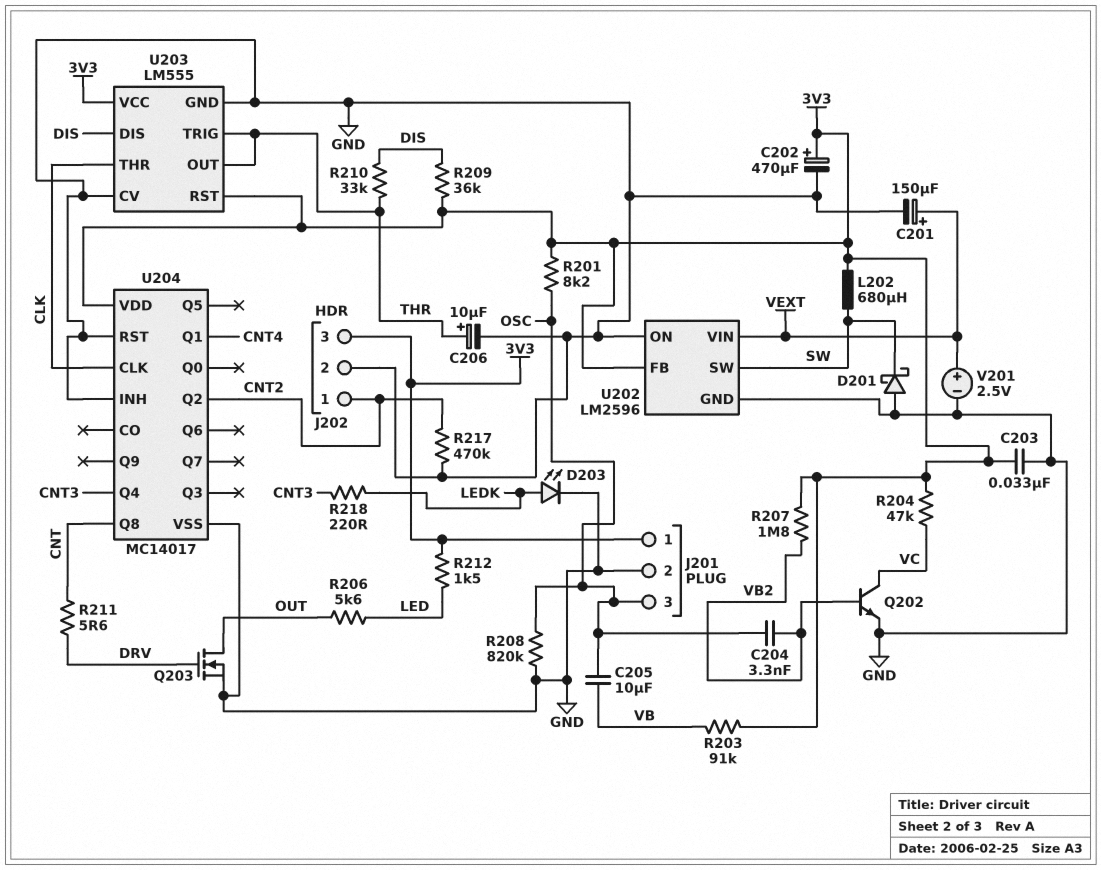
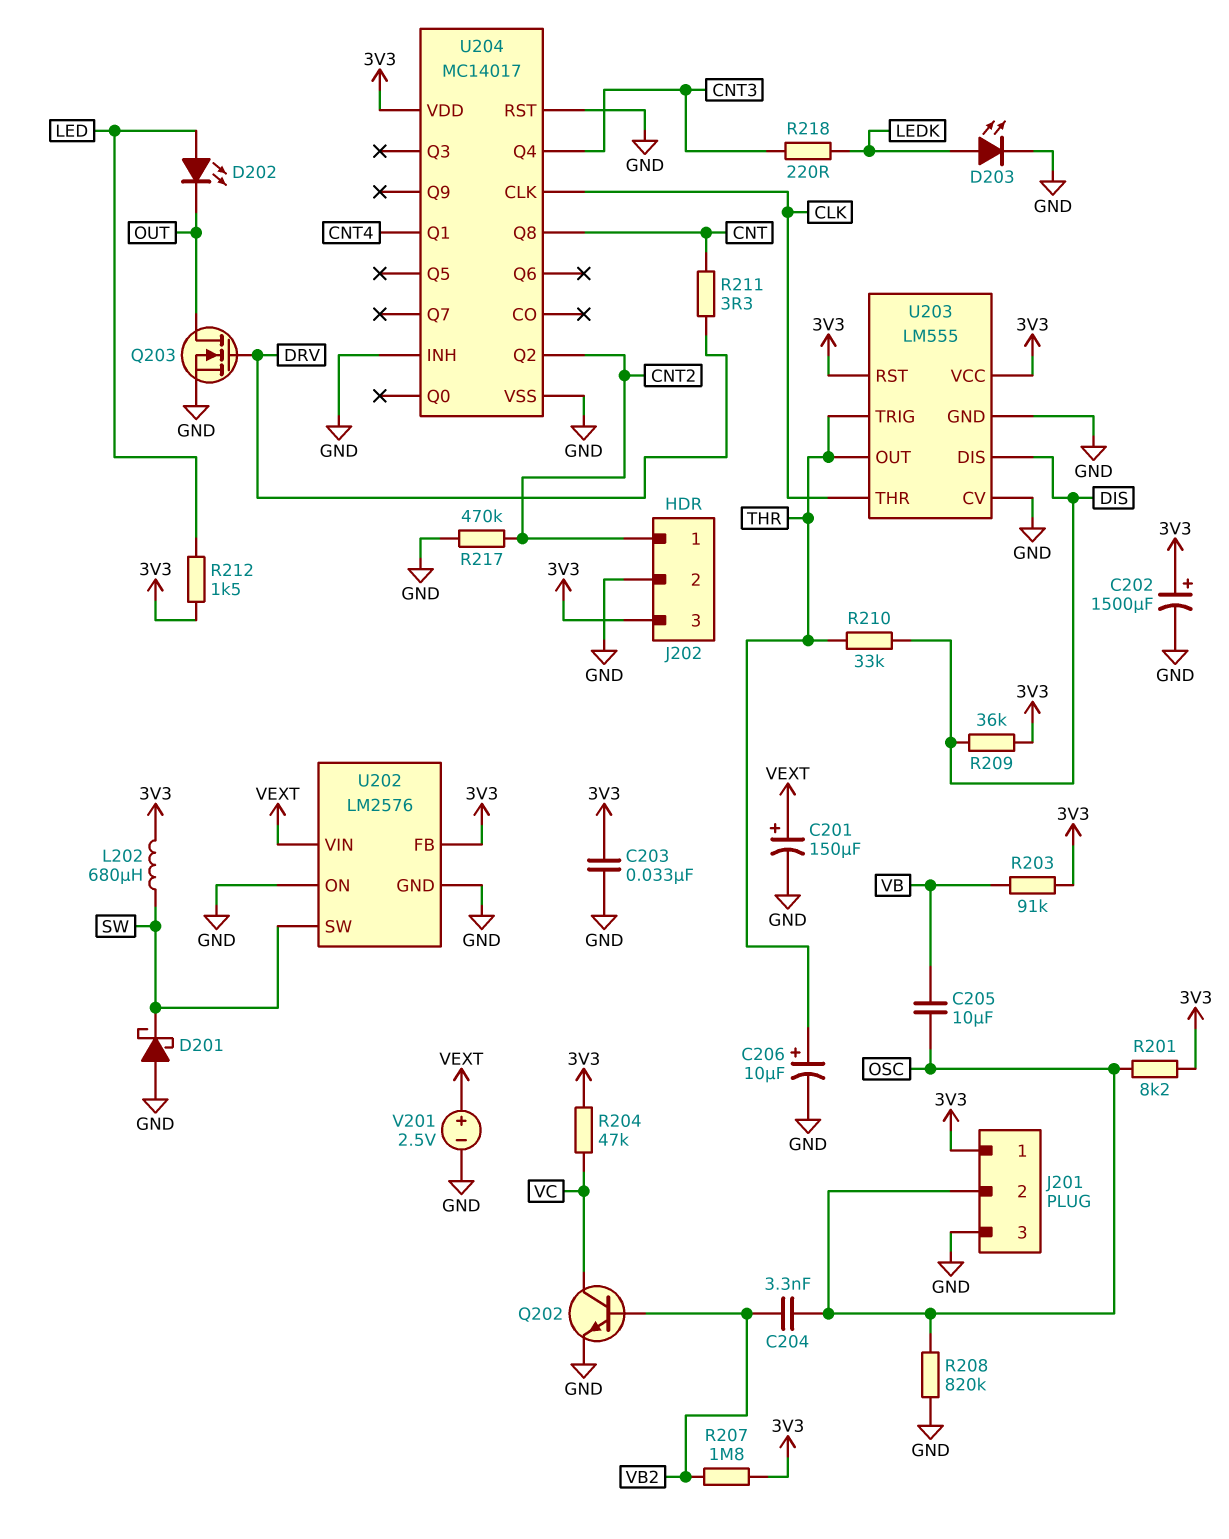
C202: 470uF (plus 3V3, minus GND) -> 1500uF (plus 3V3, minus GND)
D202: none -> LED (A LED, K OUT)
J201 pin 2: GND -> OSC
J201 pin 3: OSC -> GND
R206: 5.6k (LED, OUT) -> none
R211: 5.6 (CNT, DRV) -> 3.3 (CNT, DRV)
U202: LM2596 -> LM2576

